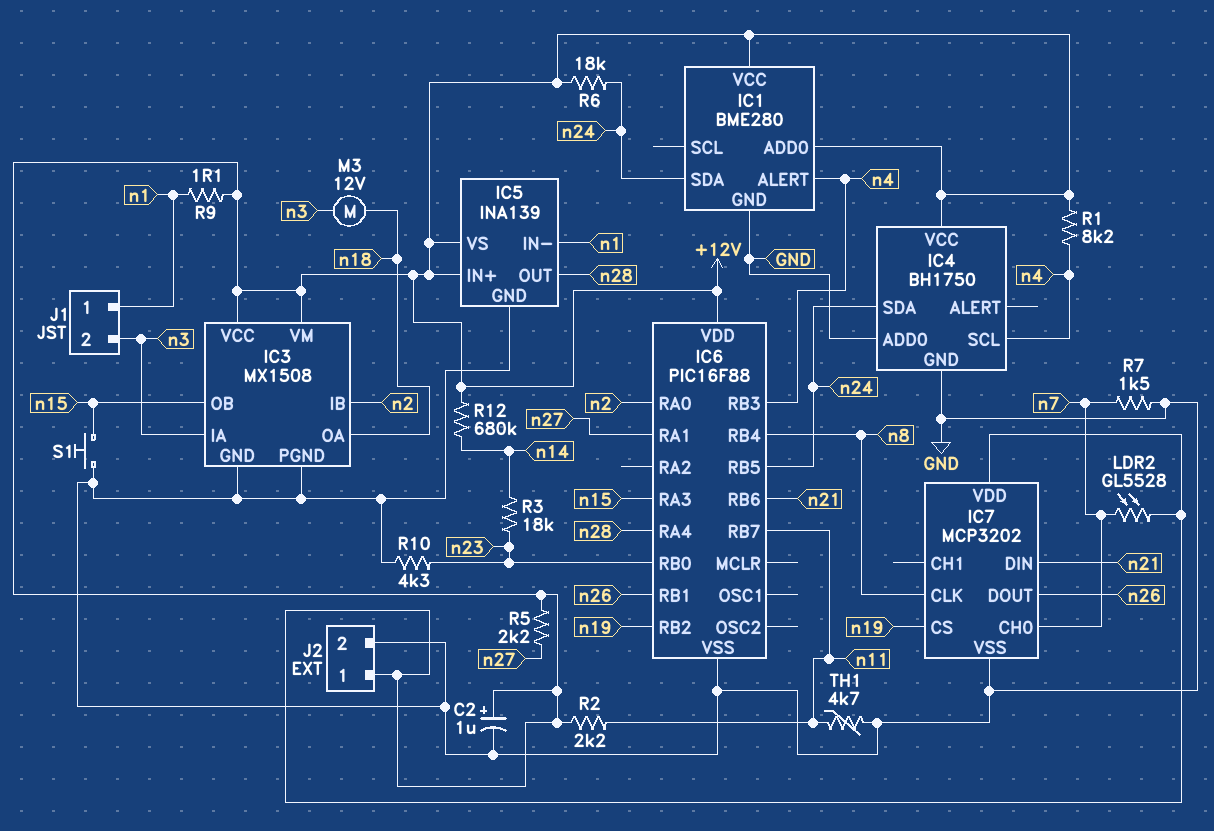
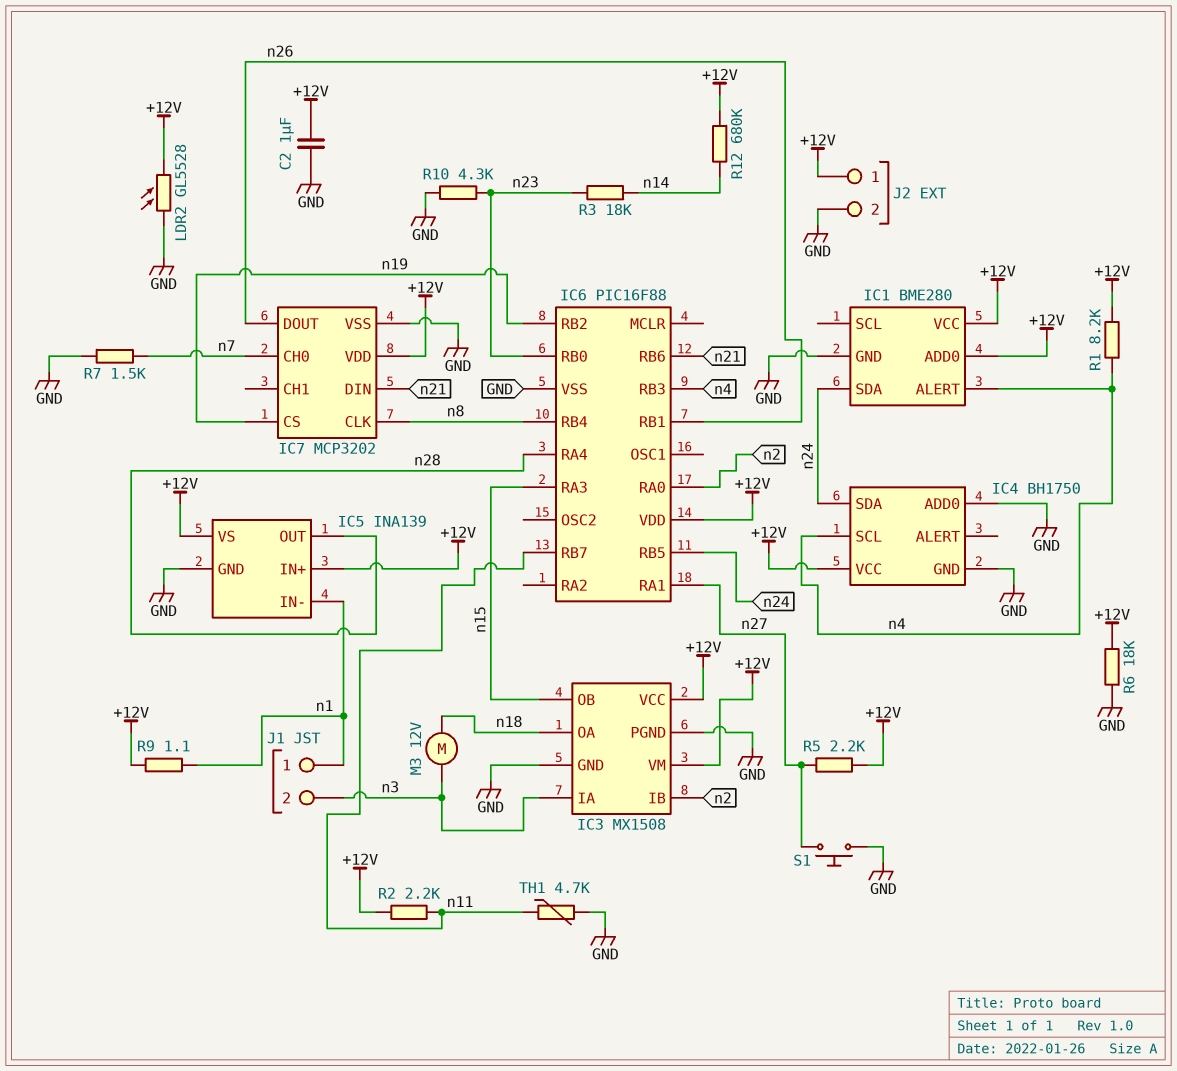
C2: 1uF (plus +12V, minus GND) -> 1uF (+12V, GND)
LDR2: GL5528 (+12V, n7) -> GL5528 (+12V, GND)
R6: 18k (+12V, n24) -> 18k (+12V, GND)
S1: button (GND, n15) -> button (GND, n27)

